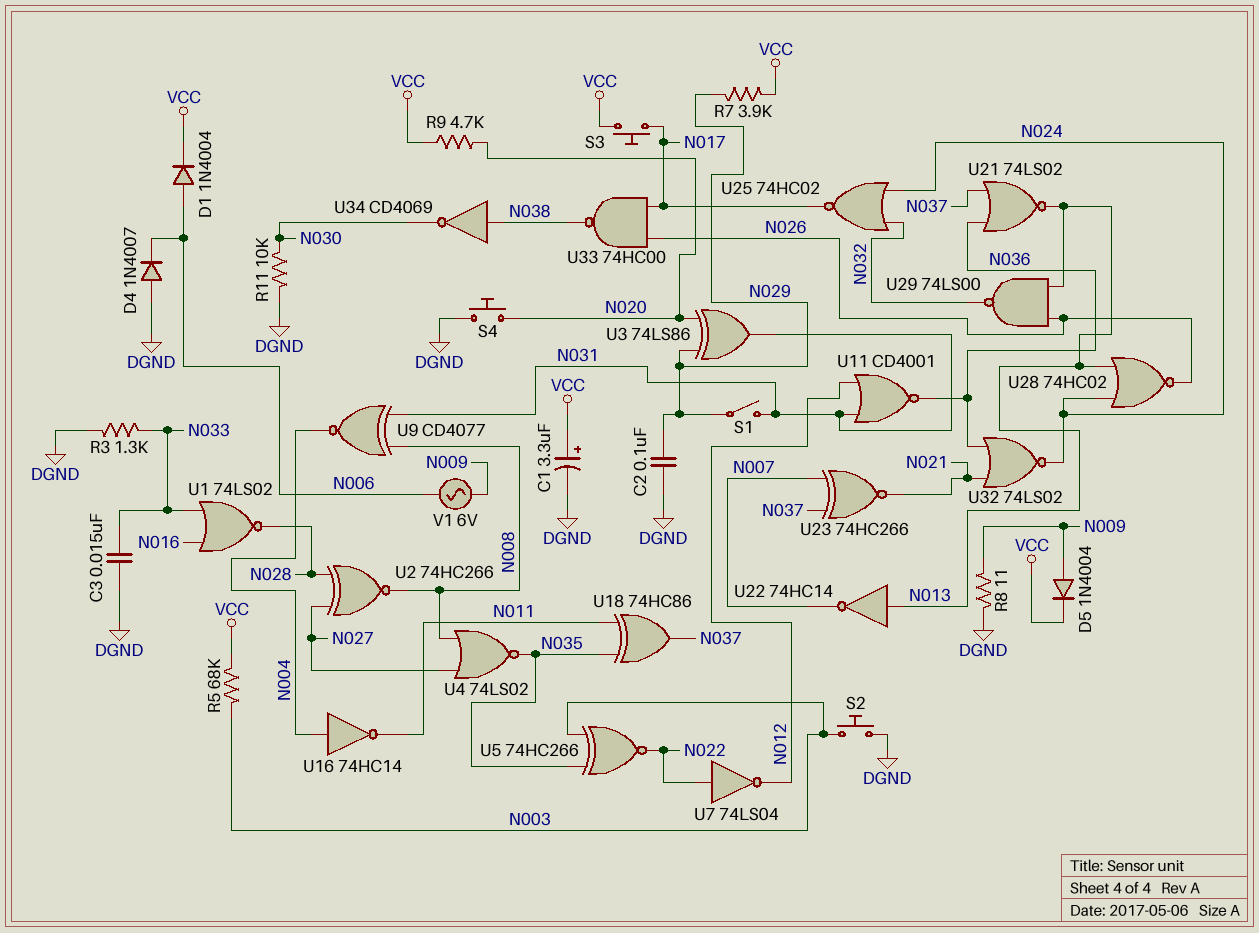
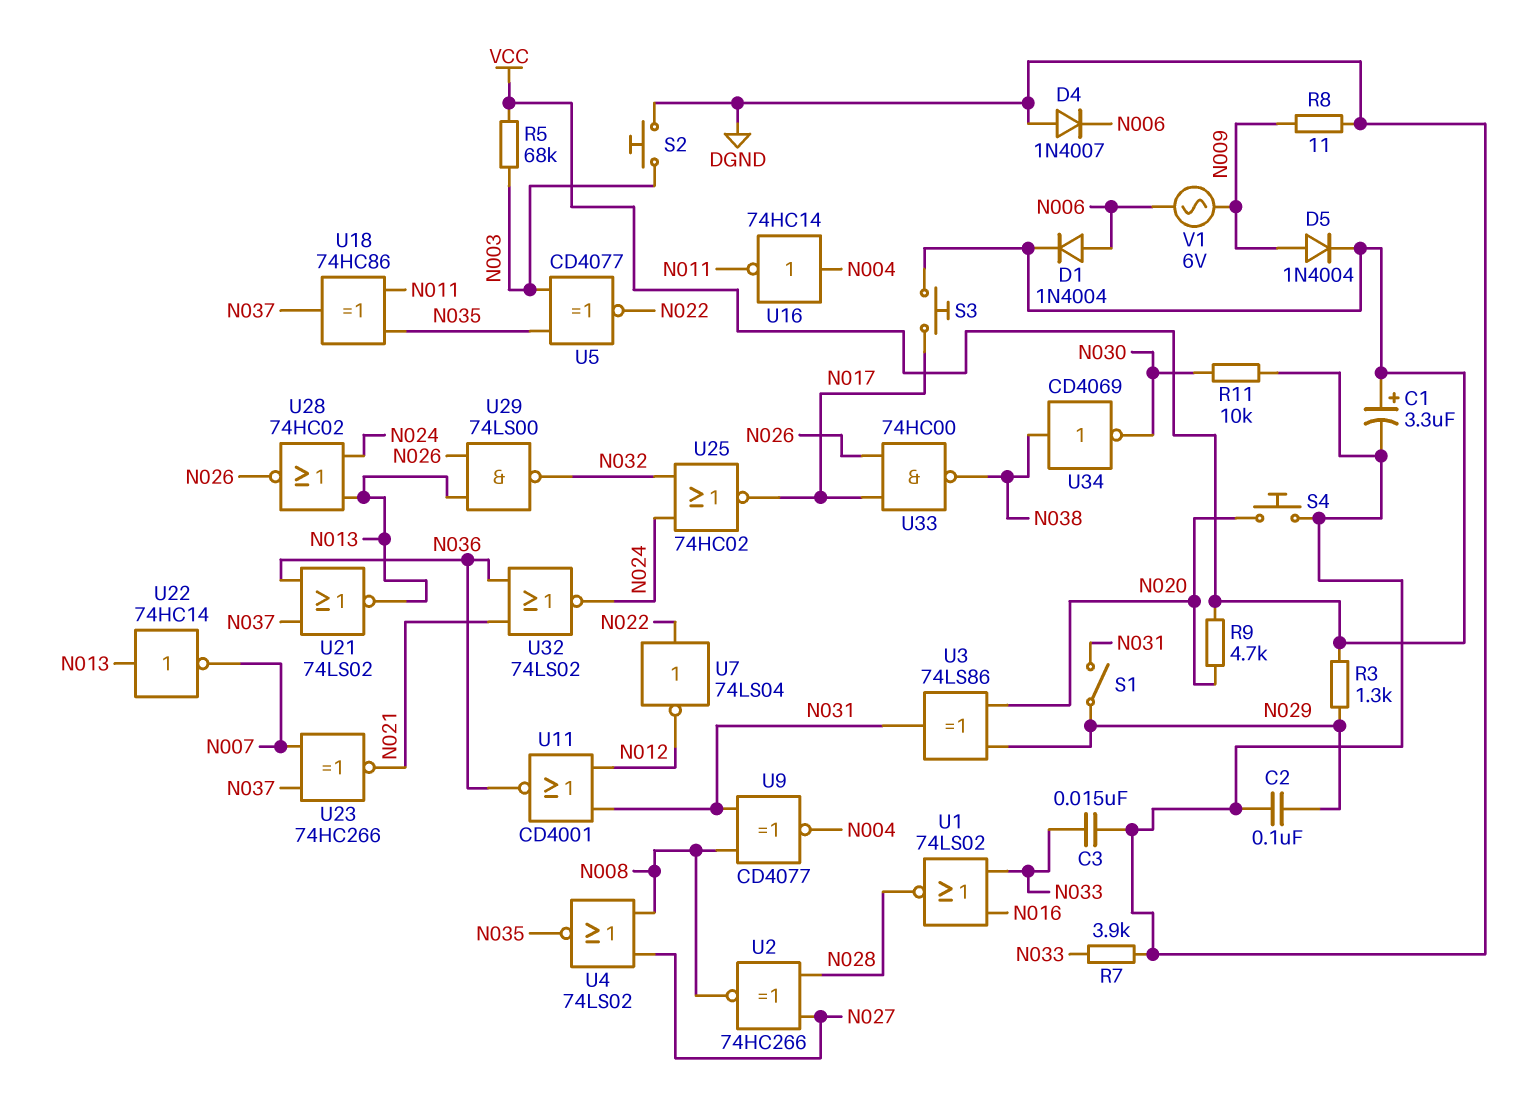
R3: 1.3k (DGND, N033) -> 1.3k (N029, VCC)
R7: 3.9k (N029, VCC) -> 3.9k (DGND, N033)
U5: XNOR 74HC266 (in N003, in N035, out N022) -> XNOR CD4077 (in N003, in N035, out N022)

